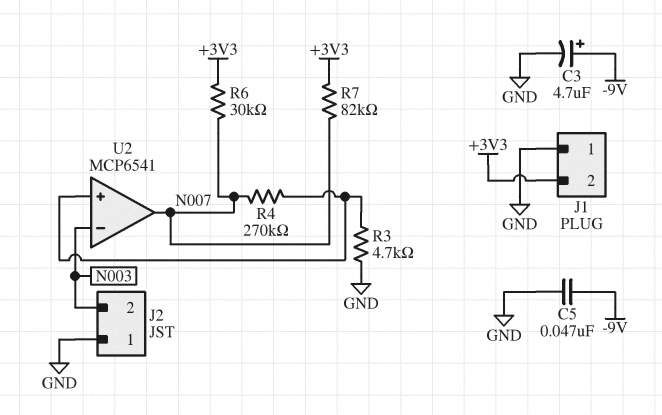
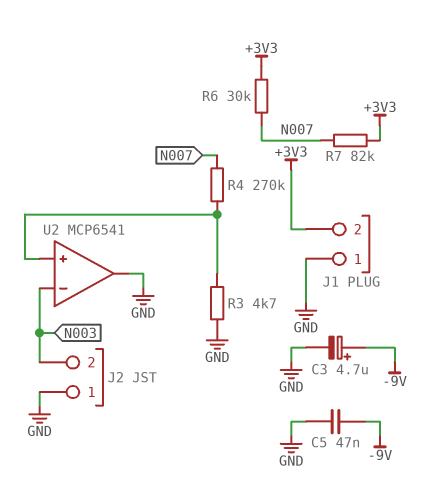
U2 pin out: N007 -> GND

